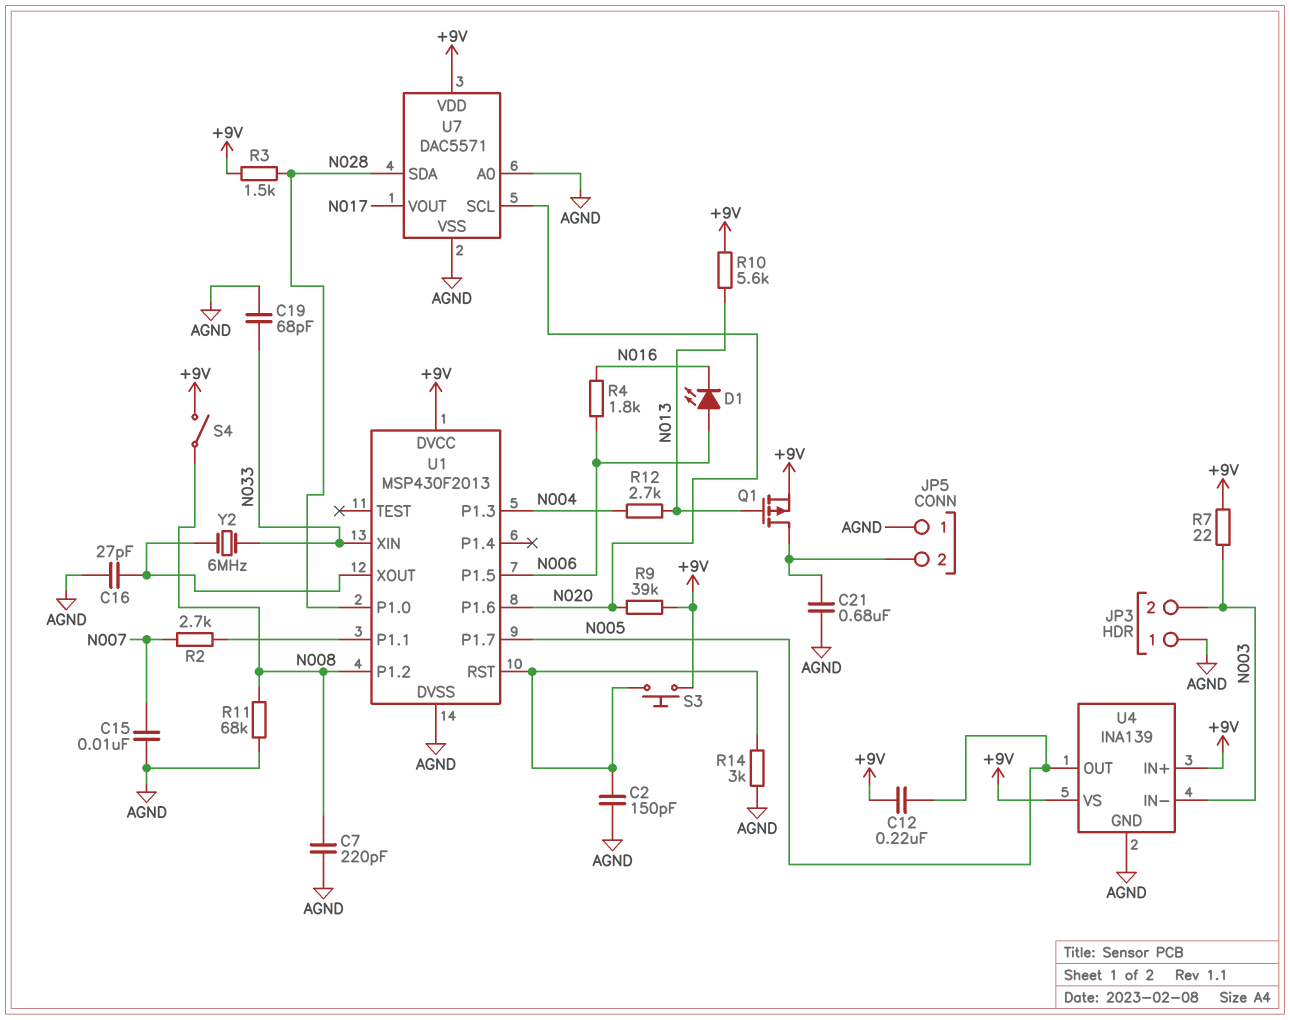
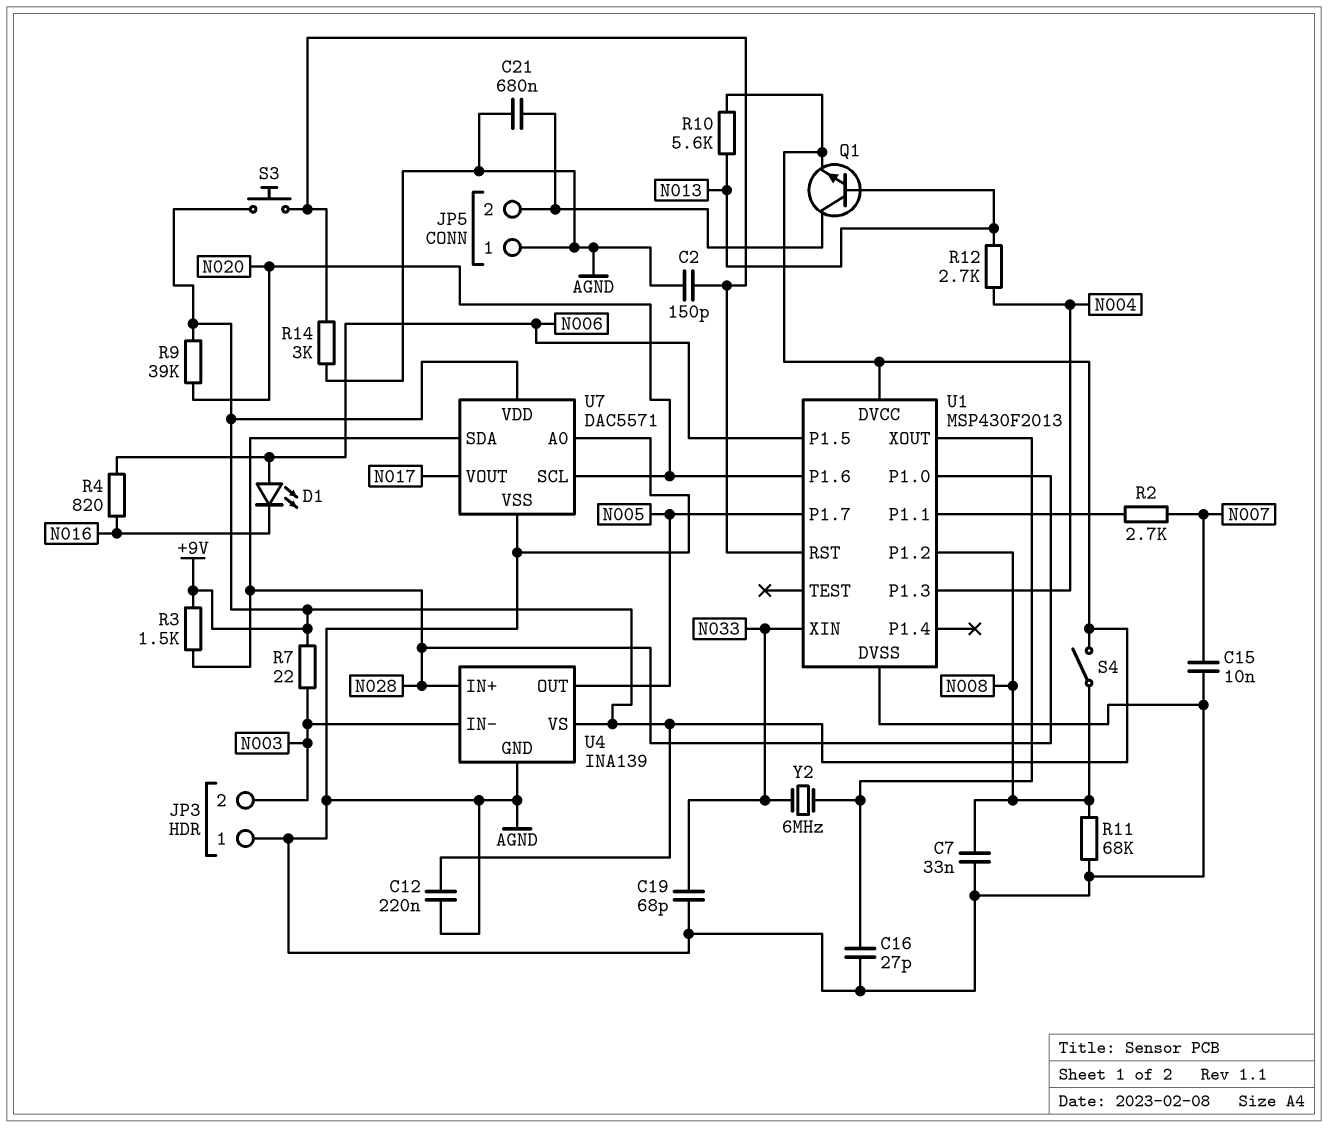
C7: 220pF (AGND, N008) -> 33nF (AGND, N008)
C12: 220nF (+9V, N005) -> 220nF (+9V, AGND)
Q1: PMOS (G N013, D JP5/2, S +9V) -> NPN (B N013, C JP5/2, E +9V)
R4: 1.8k (N006, N016) -> 820 (N006, N016)
U4 pin IN+: +9V -> N028

